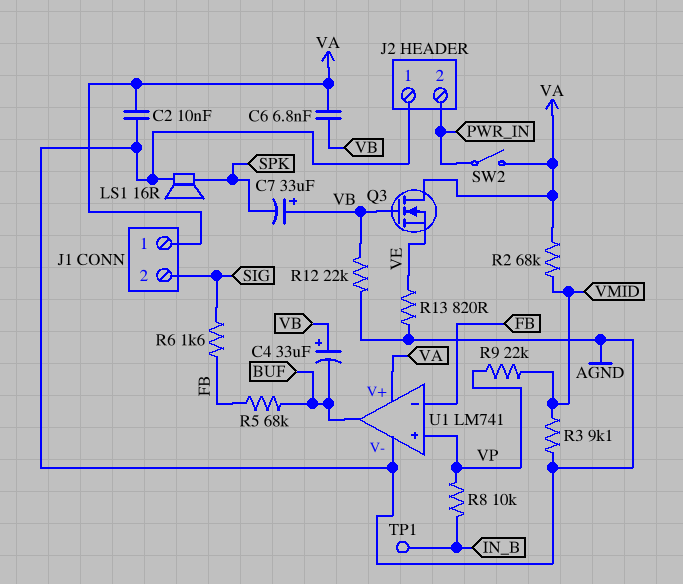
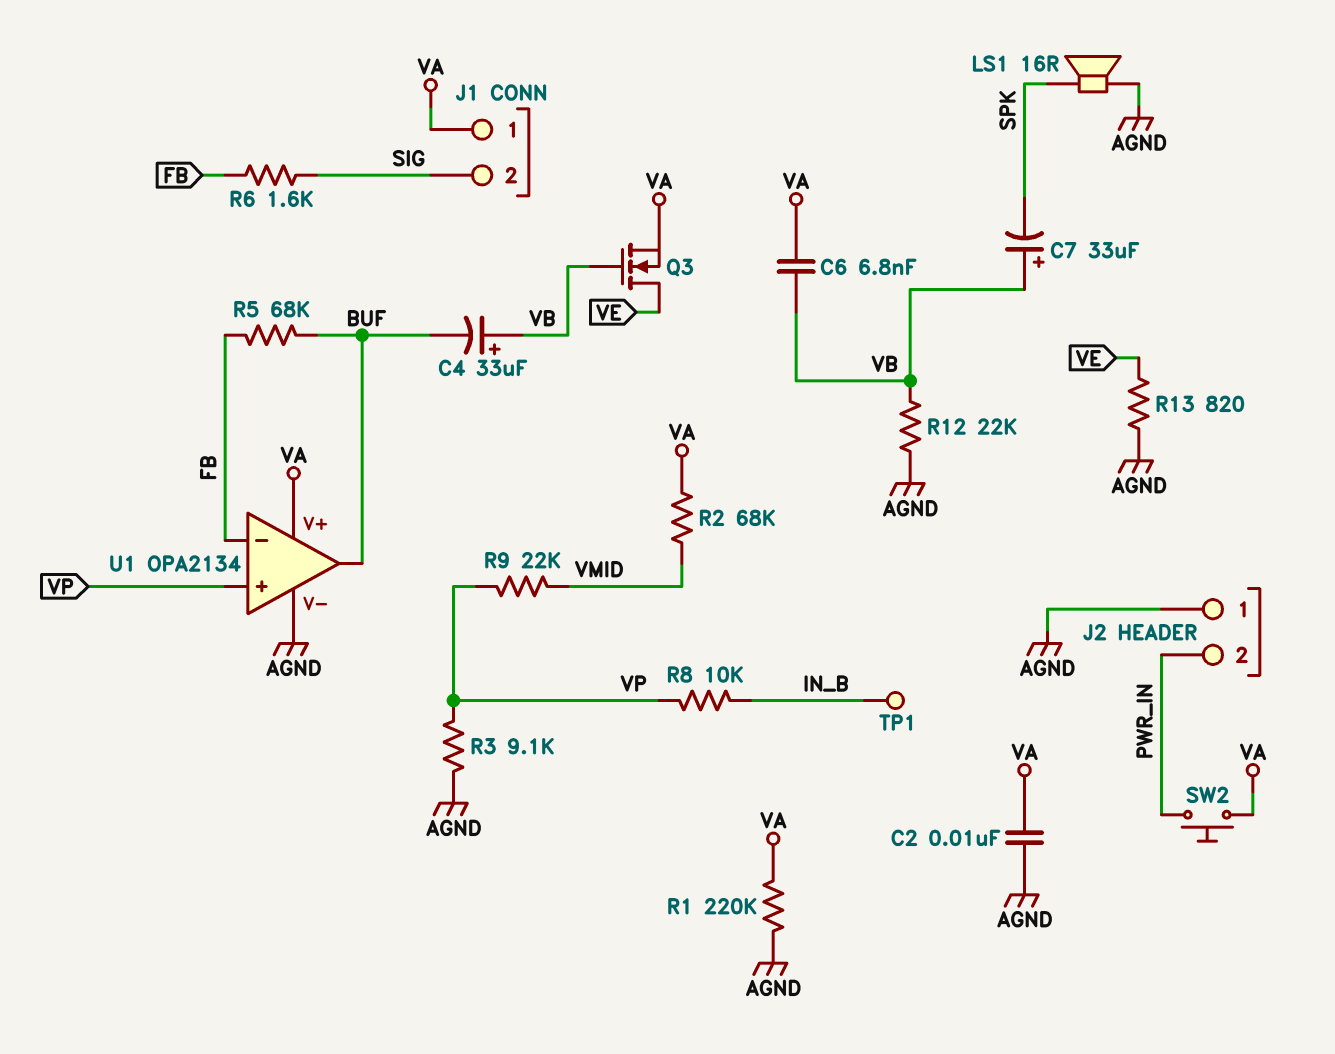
Q3: NMOS (G VB, D VA, S VE) -> NMOS (G VB, D VE, S VA)
R1: none -> 220k (AGND, VA)
R3: 9.1k (AGND, VMID) -> 9.1k (AGND, VP)
SW2: switch (PWR_IN, VA) -> button (PWR_IN, VA)
U1: LM741 -> OPA2134

